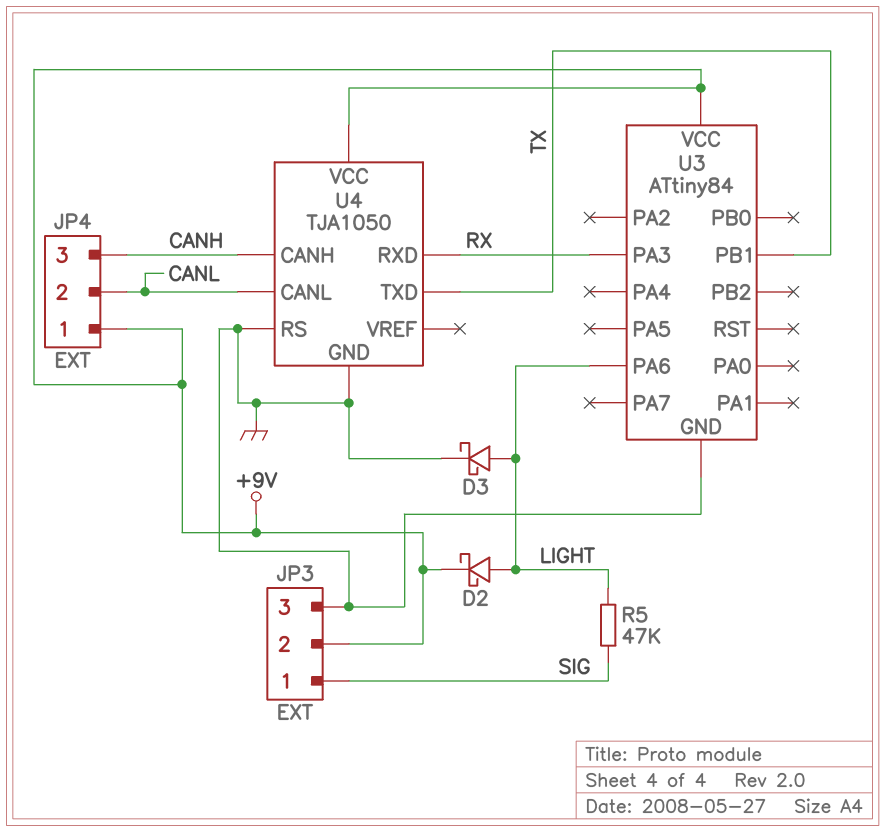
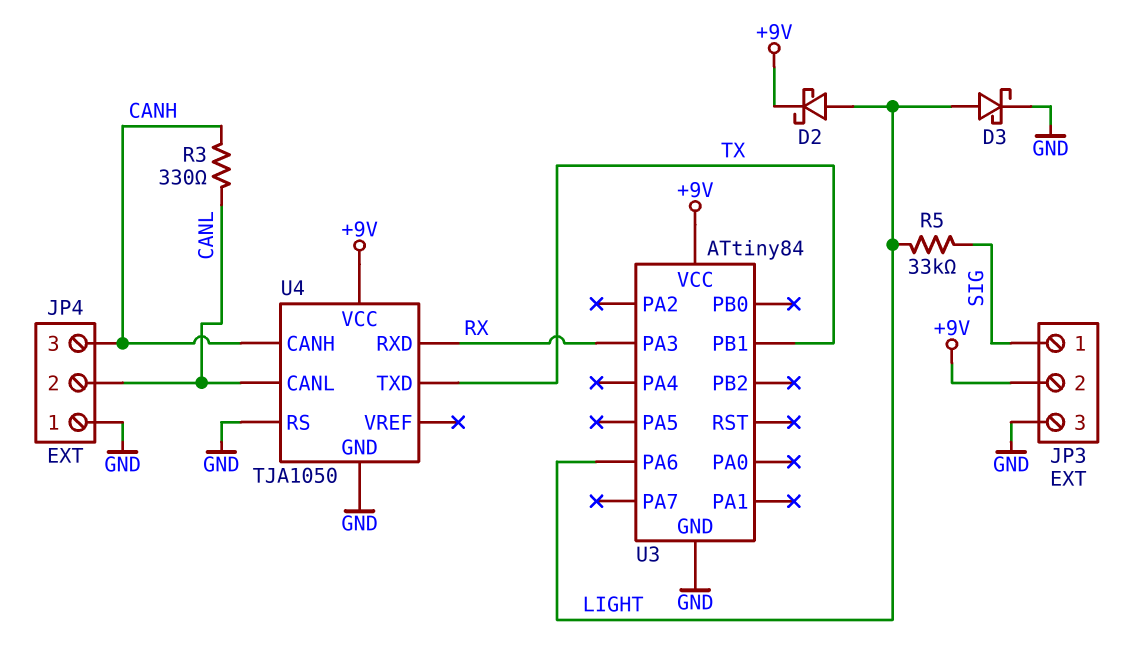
JP4 pin 1: +9V -> GND
R3: none -> 330 (CANH, CANL)
R5: 47k (LIGHT, SIG) -> 33k (LIGHT, SIG)

